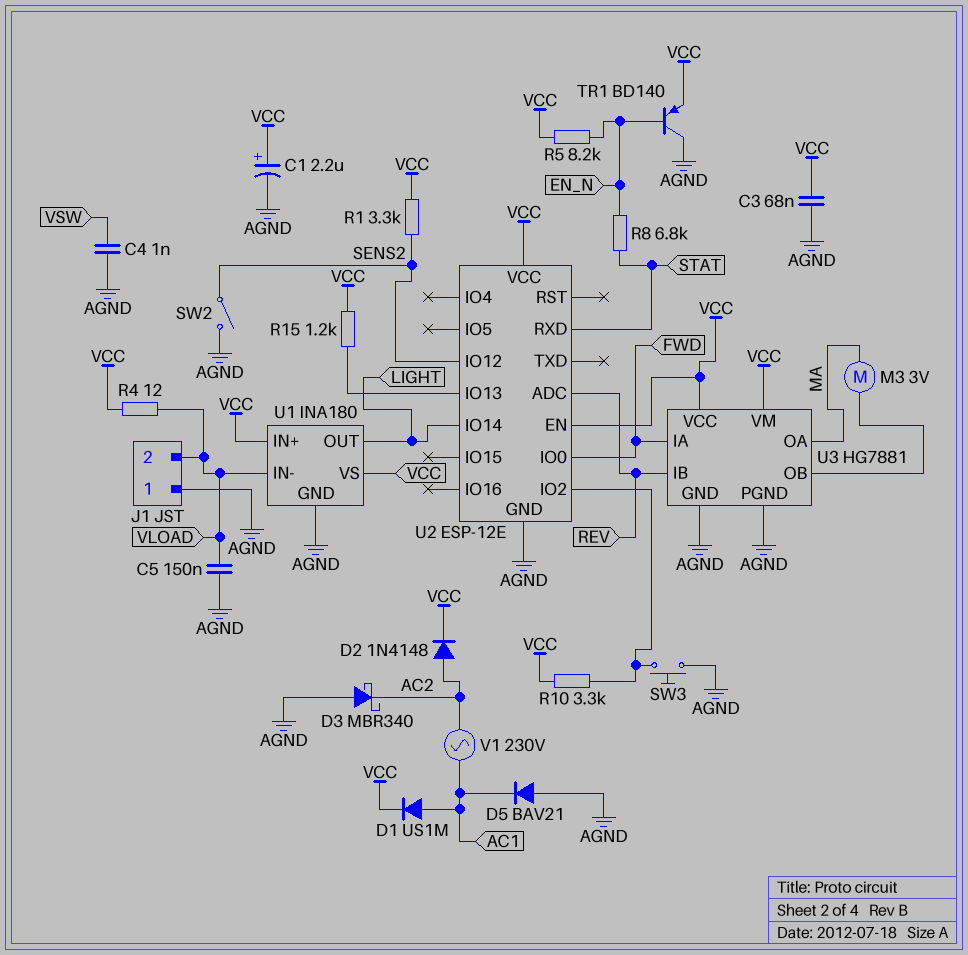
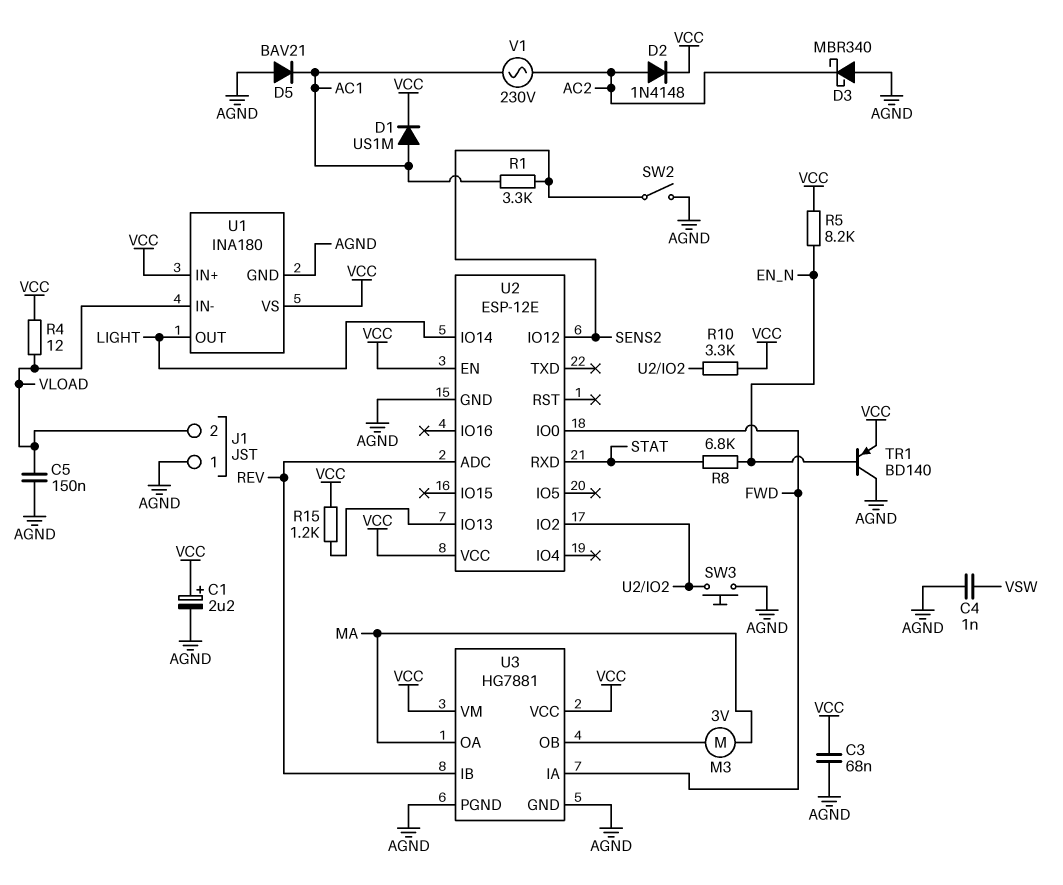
R1: 3.3k (SENS2, VCC) -> 3.3k (AC1, SENS2)

